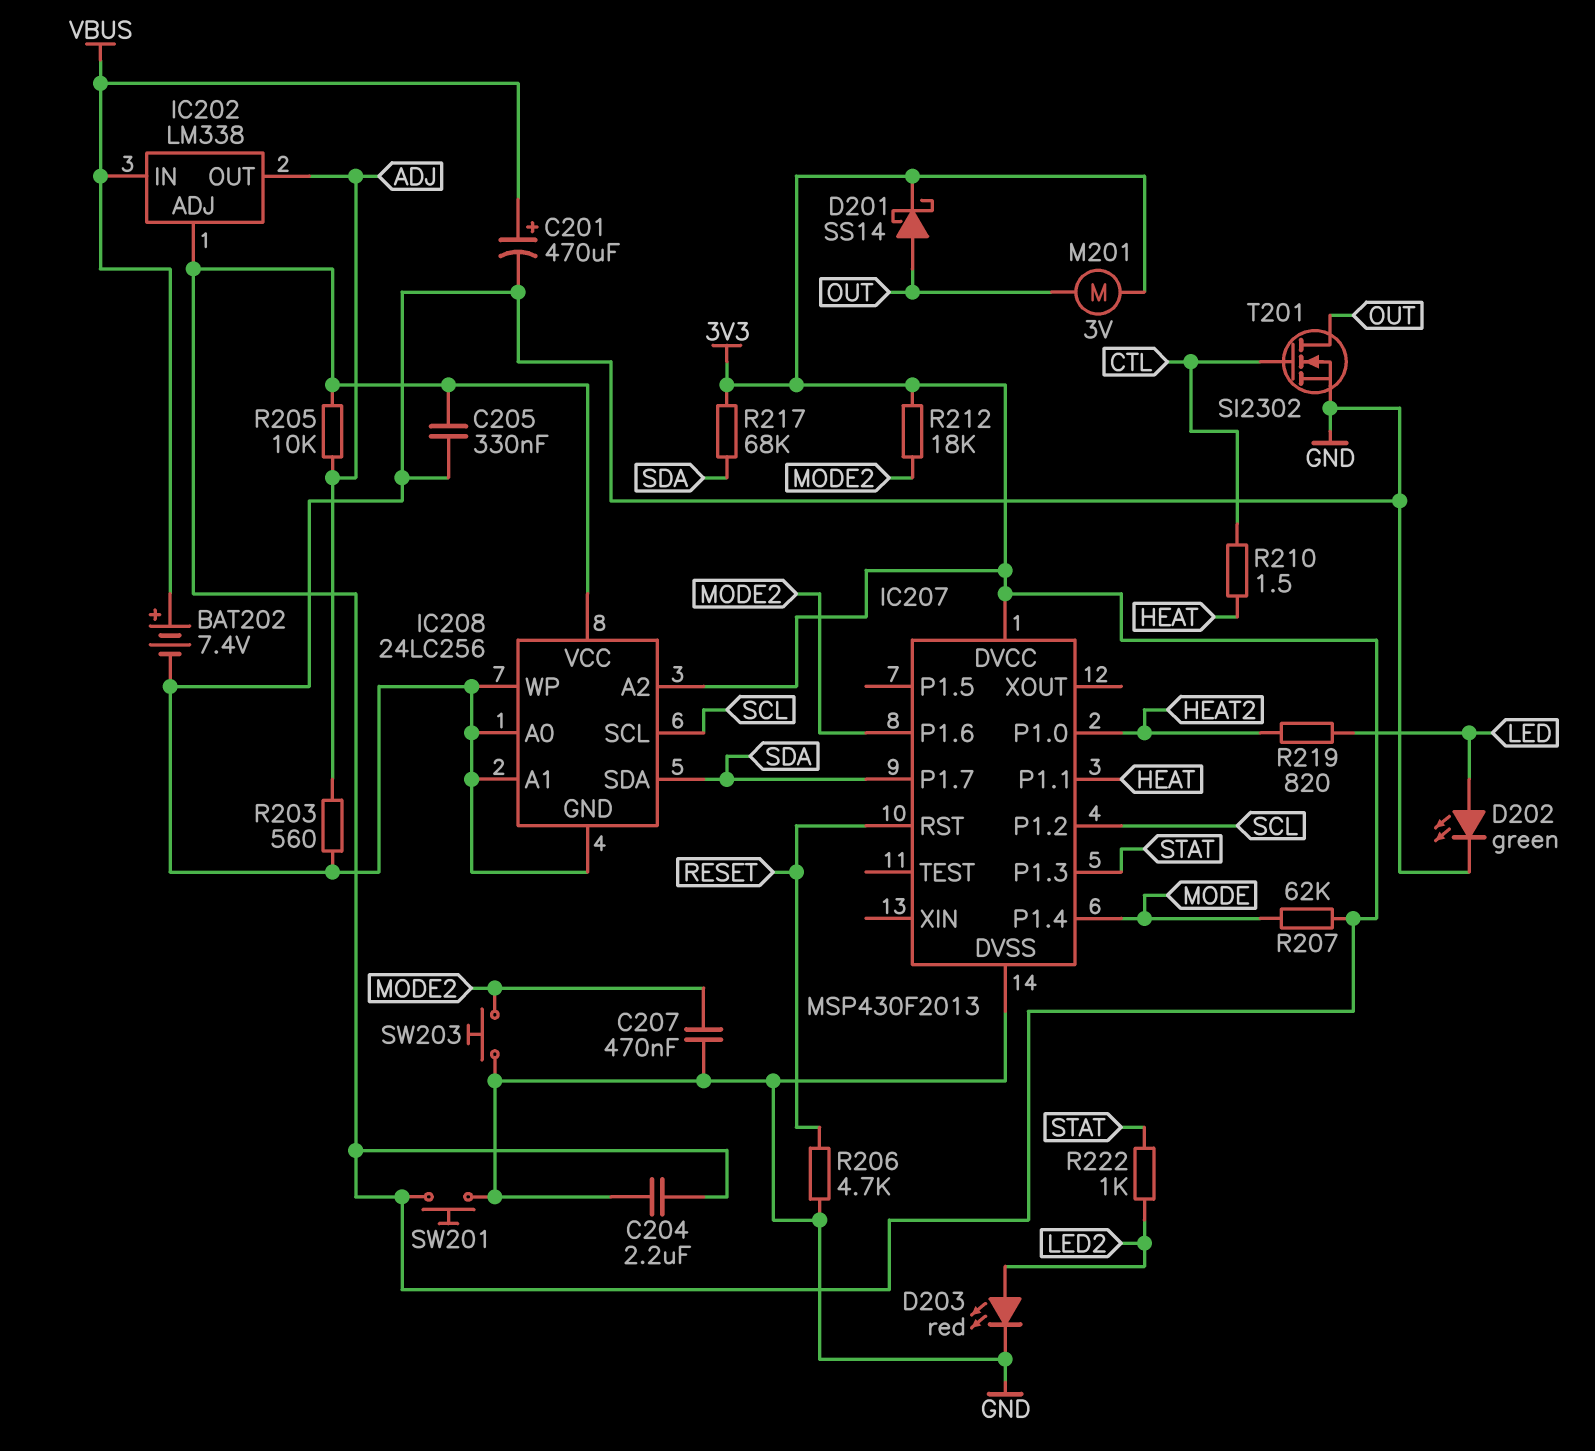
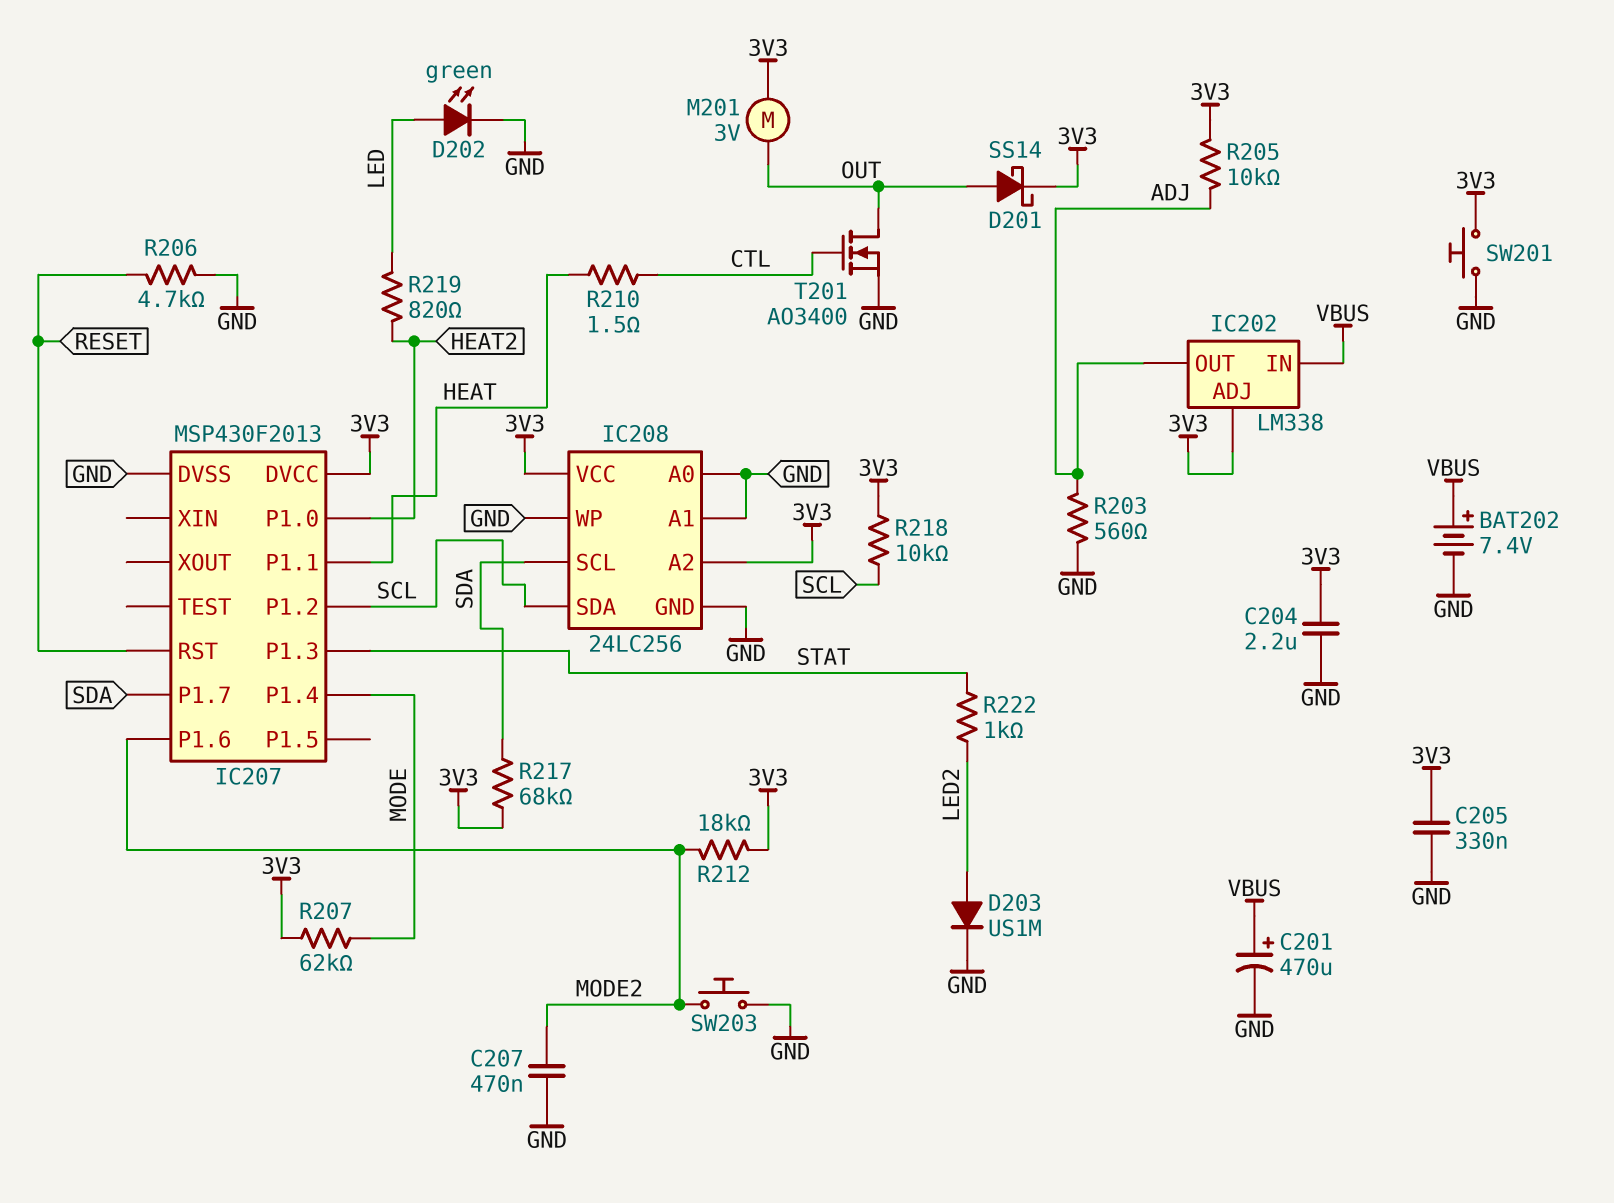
D203: LED red (A LED2, K GND) -> diode US1M (A LED2, K GND)
IC208 pin SCL: SCL -> SDA
IC208 pin SDA: SDA -> SCL
R218: none -> 10k (3V3, SCL)
T201: NMOS SI2302 (G CTL, D OUT, S GND) -> NMOS AO3400 (G CTL, D OUT, S GND)

